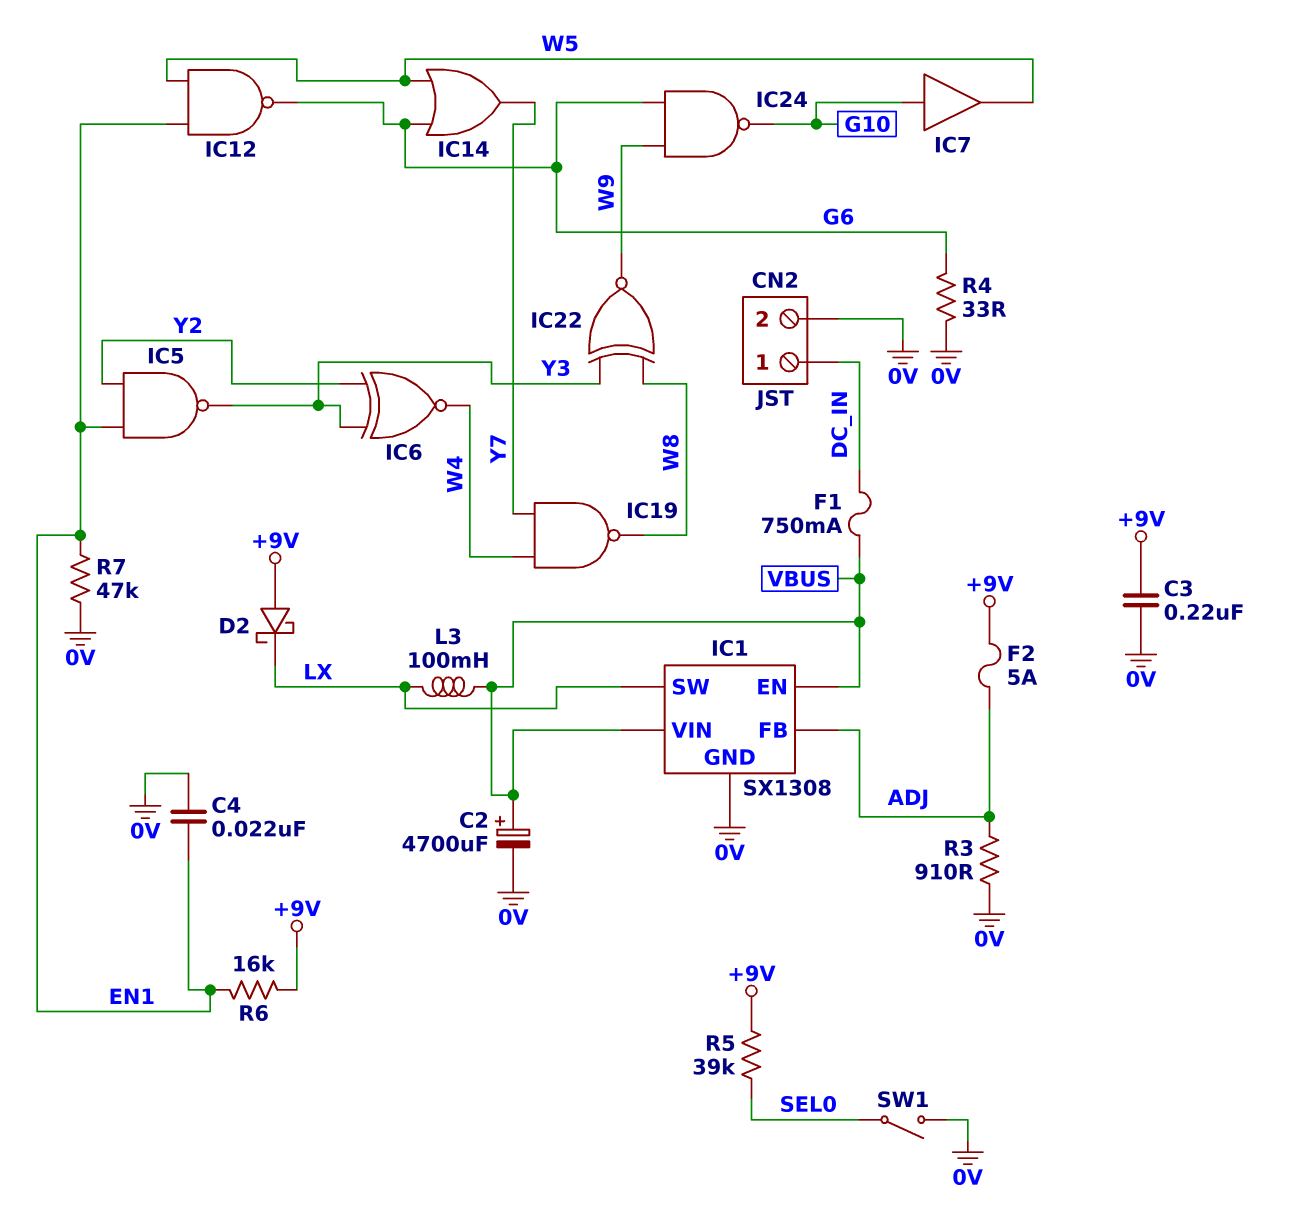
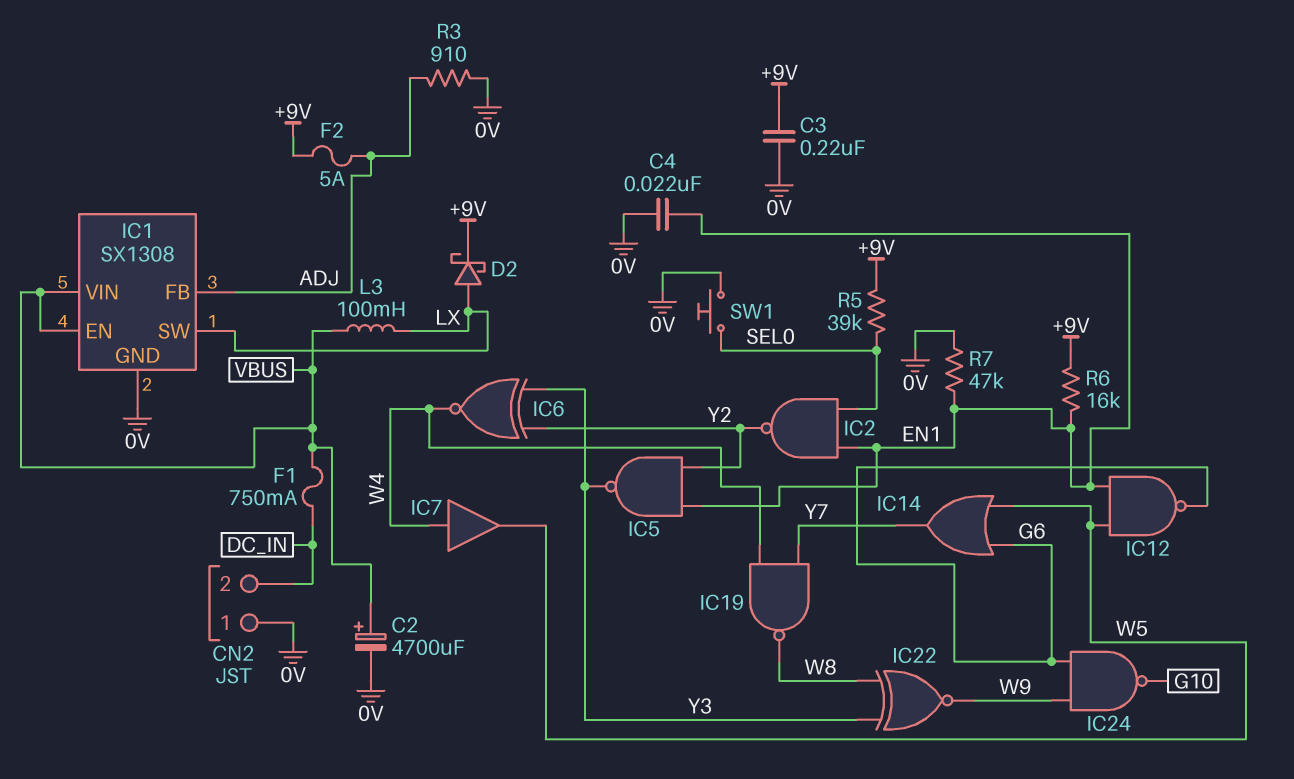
CN2 pin 1: DC_IN -> 0V
CN2 pin 2: 0V -> DC_IN
D2: schottky (A +9V, K LX) -> schottky (A LX, K +9V)
IC2: none -> NAND (in EN1, in SEL0, out Y2)
IC7: buffer (in G10, out W5) -> buffer (in W4, out W5)
R4: 33 (0V, G6) -> none
SW1: switch (0V, SEL0) -> button (0V, SEL0)

